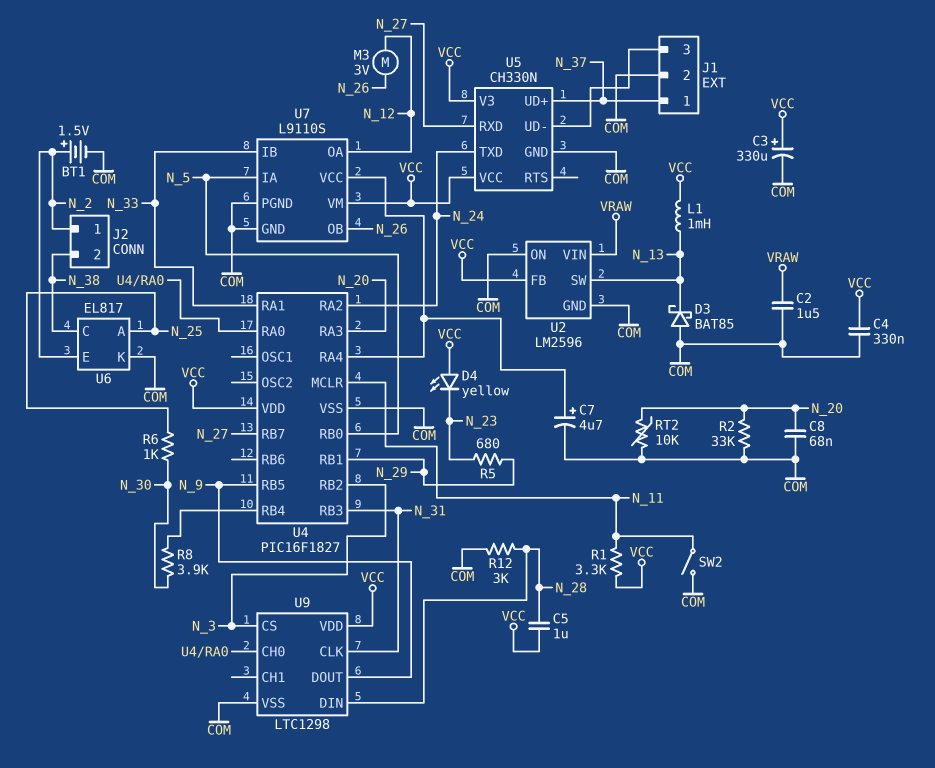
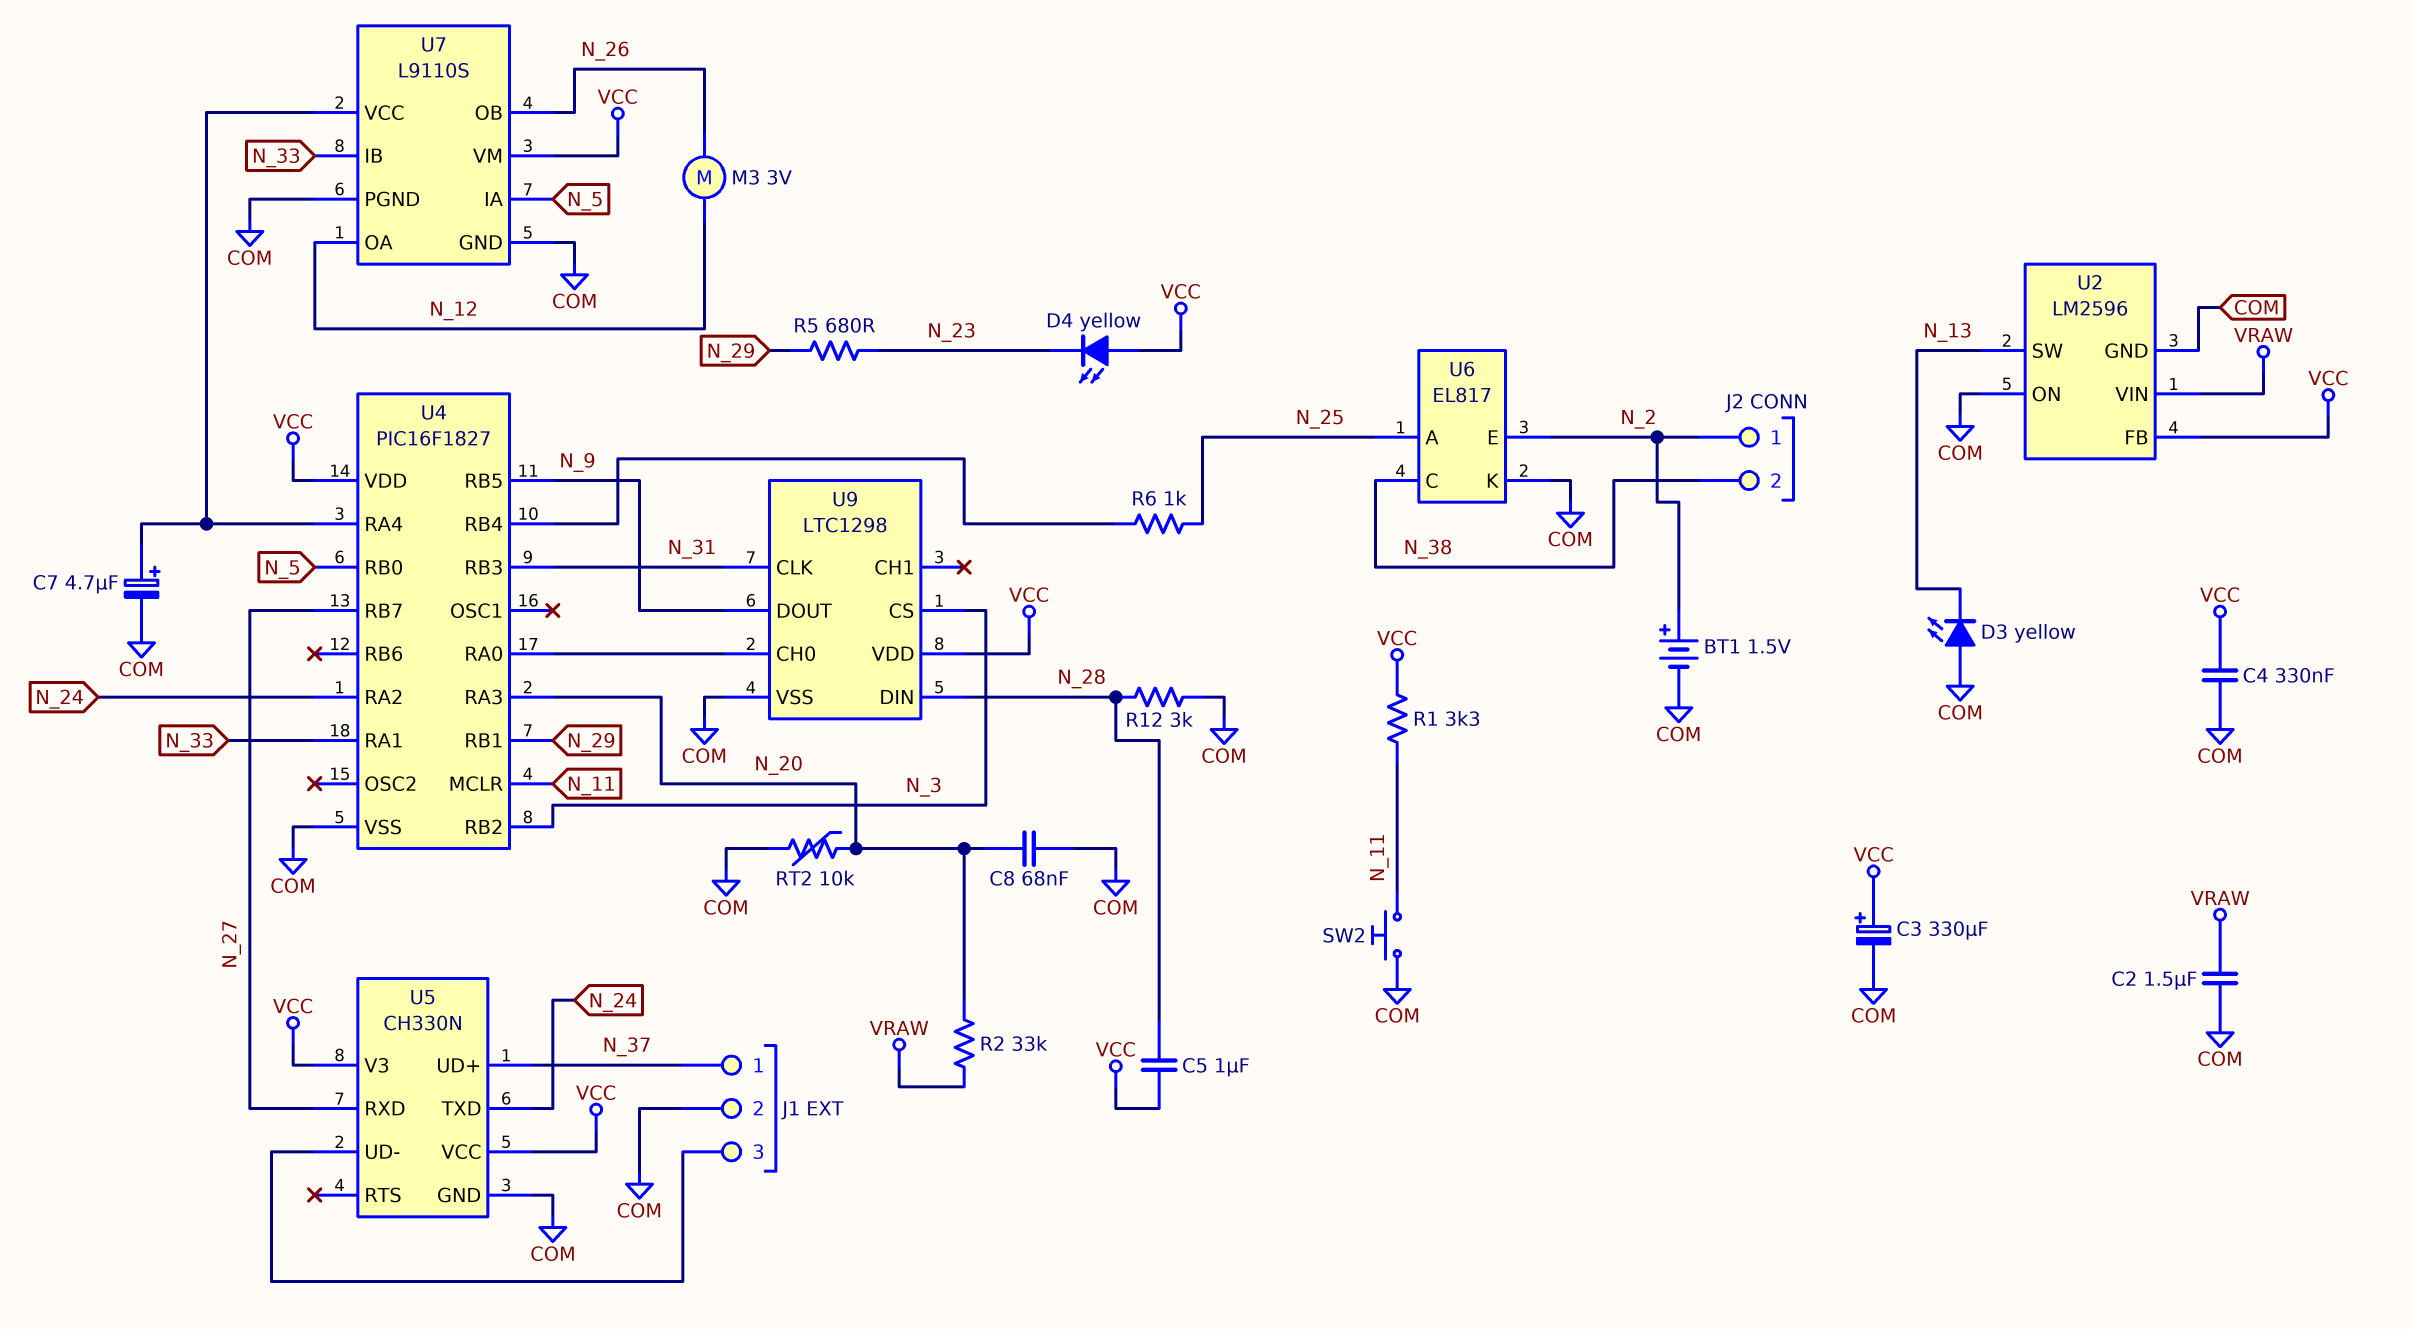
D3: schottky BAT85 (A COM, K N_13) -> LED yellow (A COM, K N_13)
L1: 1mH (N_13, VCC) -> none
R2: 33k (COM, N_20) -> 33k (N_20, VRAW)
R6: 1k (N_25, N_30) -> 1k (N_25, U4/RB4)
R8: 3.9k (N_30, U4/RB4) -> none
SW2: switch (COM, N_11) -> button (COM, N_11)

